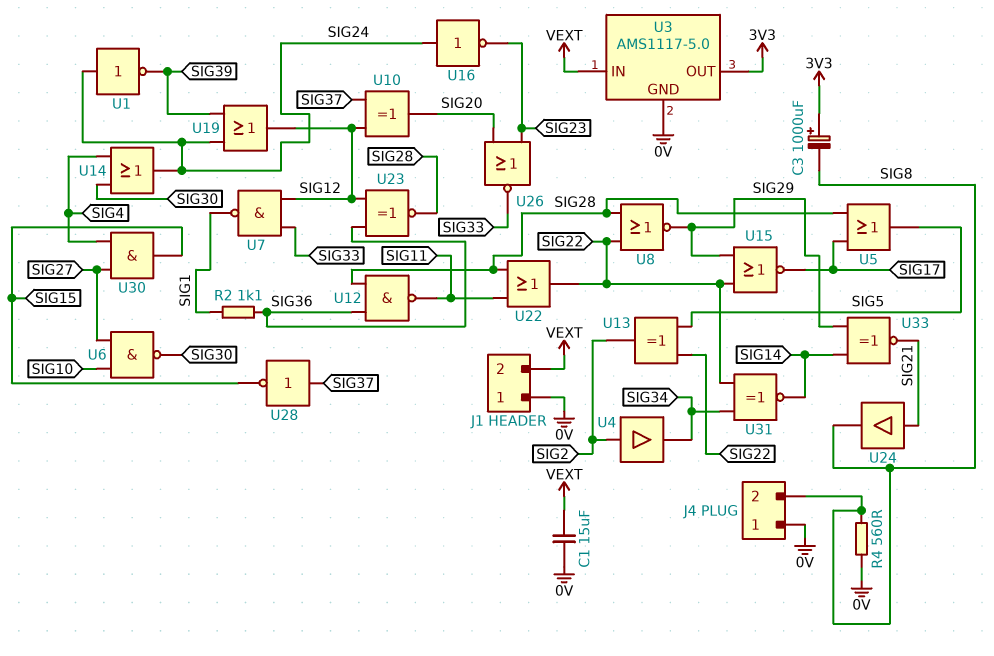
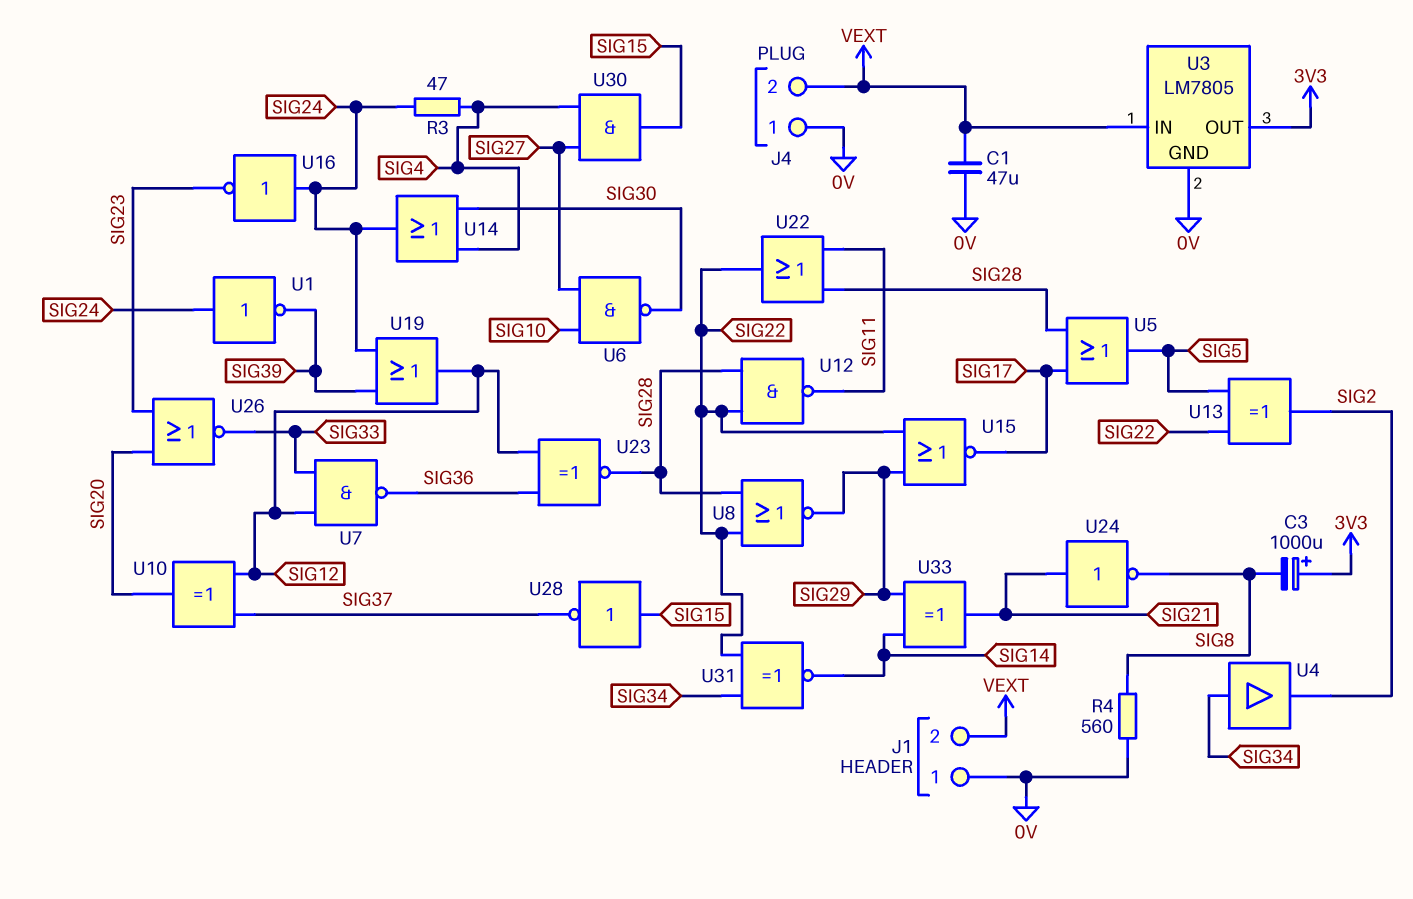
C1: 15uF (0V, VEXT) -> 47uF (0V, VEXT)
J4 pin 2: SIG8 -> VEXT
R2: 1.1k (SIG1, SIG36) -> none
R3: none -> 47 (SIG4, SIG24)
U3: AMS1117-5.0 -> LM7805
U4: buffer (in SIG2, out SIG34) -> buffer (in SIG34, out SIG2)
U7: NAND (in SIG12, in SIG33, out SIG1) -> NAND (in SIG12, in SIG33, out SIG36)
U12: NAND (in SIG28, in SIG36, out SIG11) -> NAND (in SIG22, in SIG28, out SIG11)
U24: buffer (in SIG21, out SIG8) -> NOT (in SIG21, out SIG8)
U28: NOT (in SIG37, out SIG15) -> NOT (in SIG15, out SIG37)
U33: XNOR (in SIG14, in SIG29, out SIG21) -> XOR (in SIG14, in SIG29, out SIG21)

